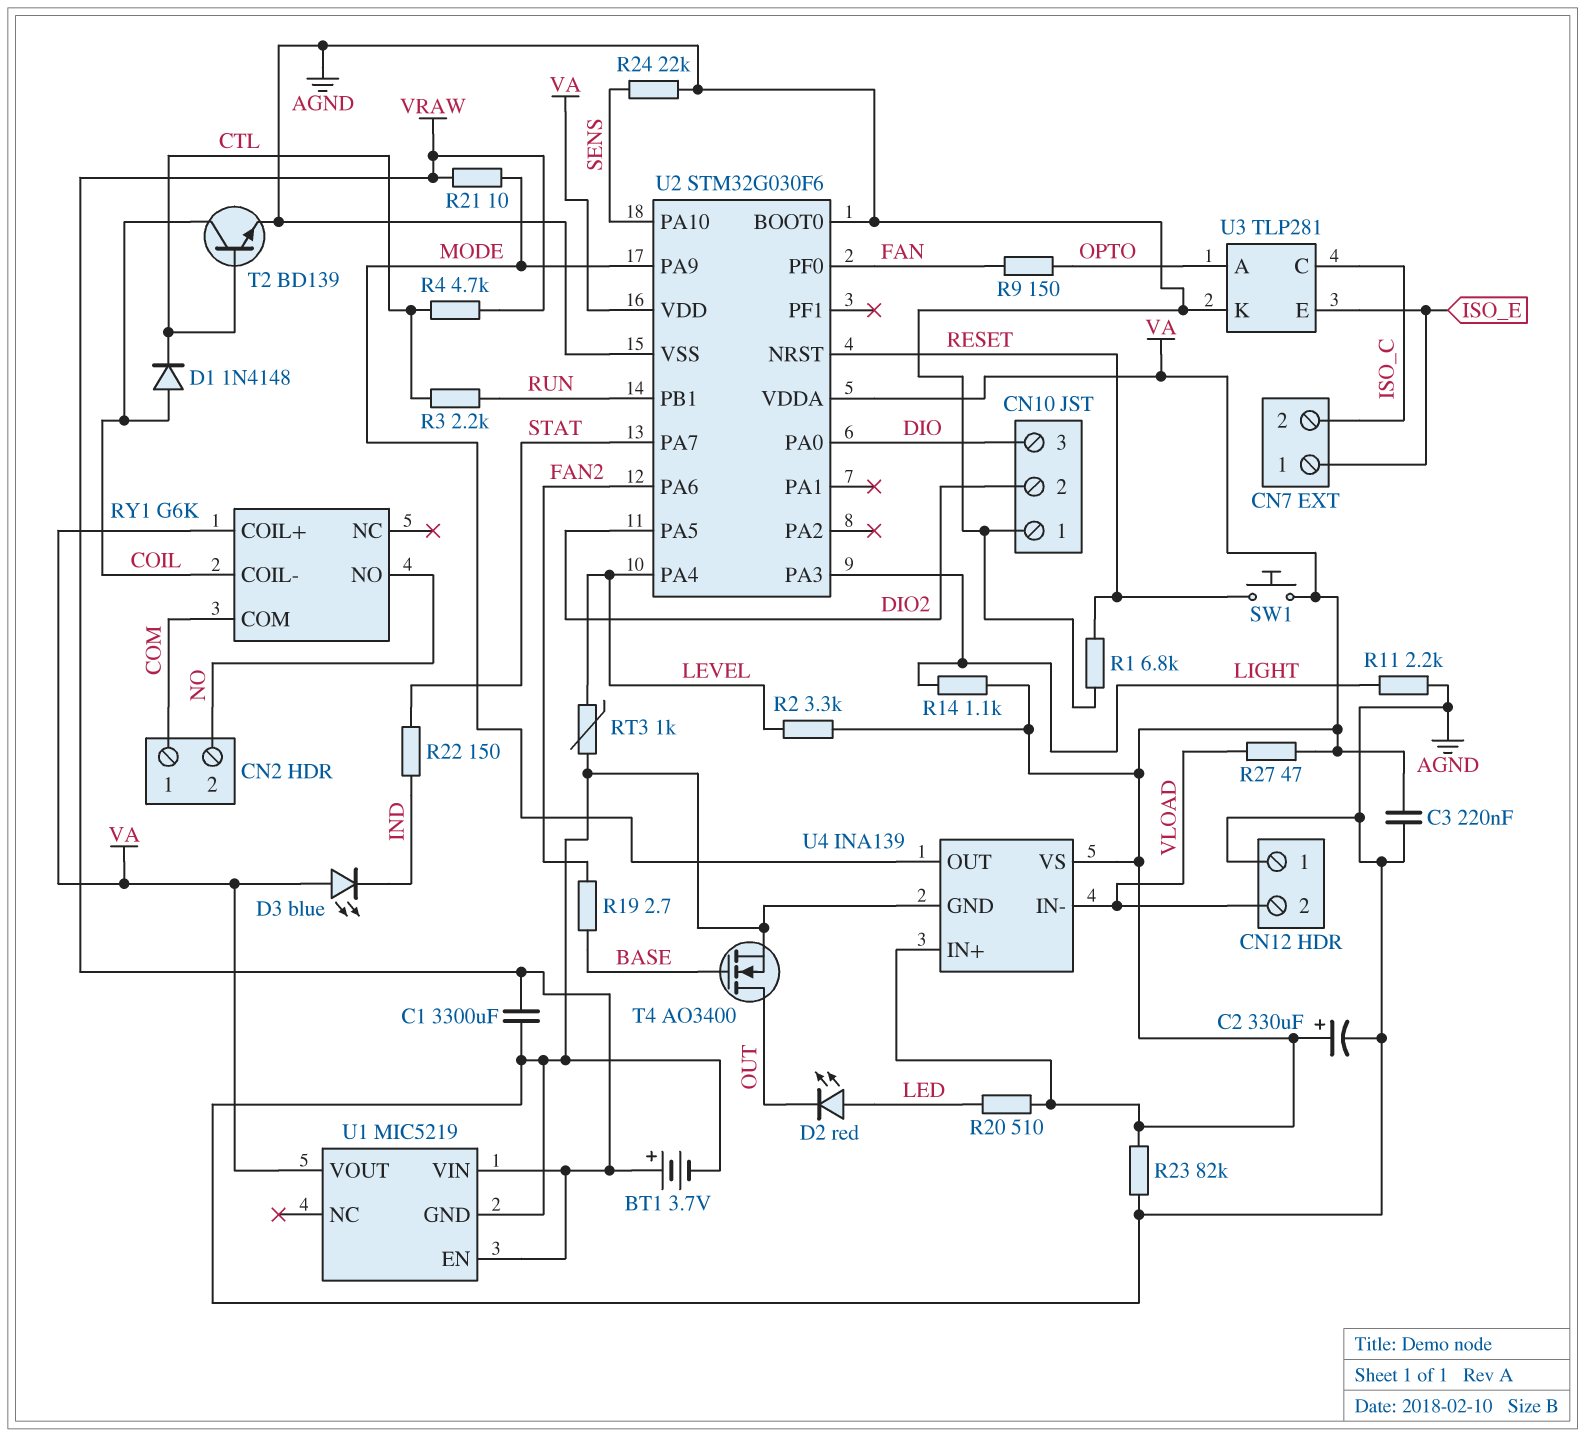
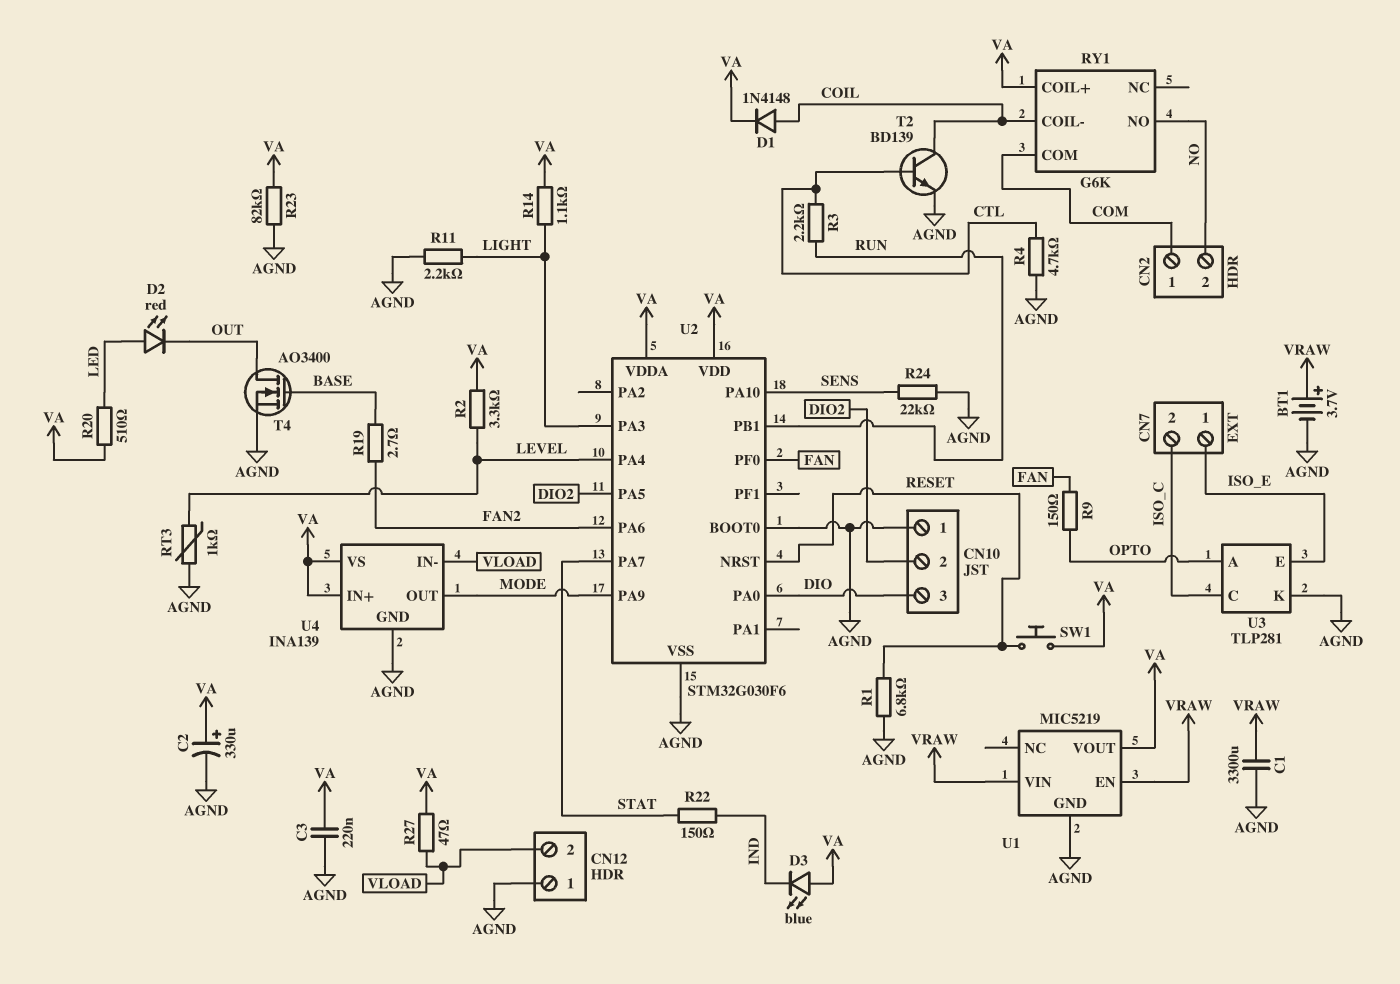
D1: diode 1N4148 (A COIL, K CTL) -> diode 1N4148 (A COIL, K VA)
R4: 4.7k (CTL, VRAW) -> 4.7k (AGND, CTL)
R21: 10 (MODE, VRAW) -> none

